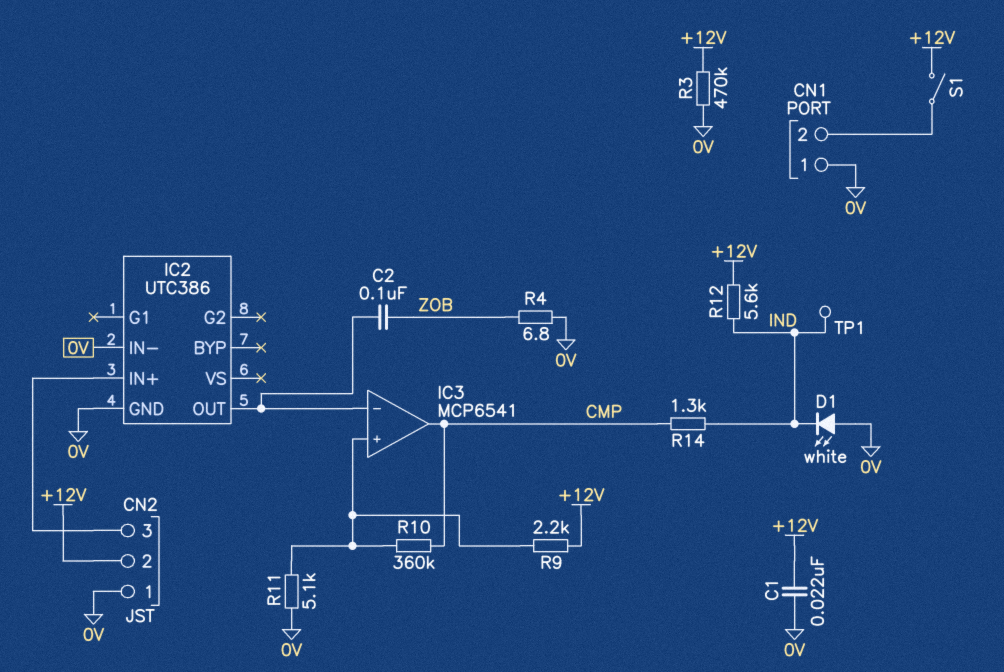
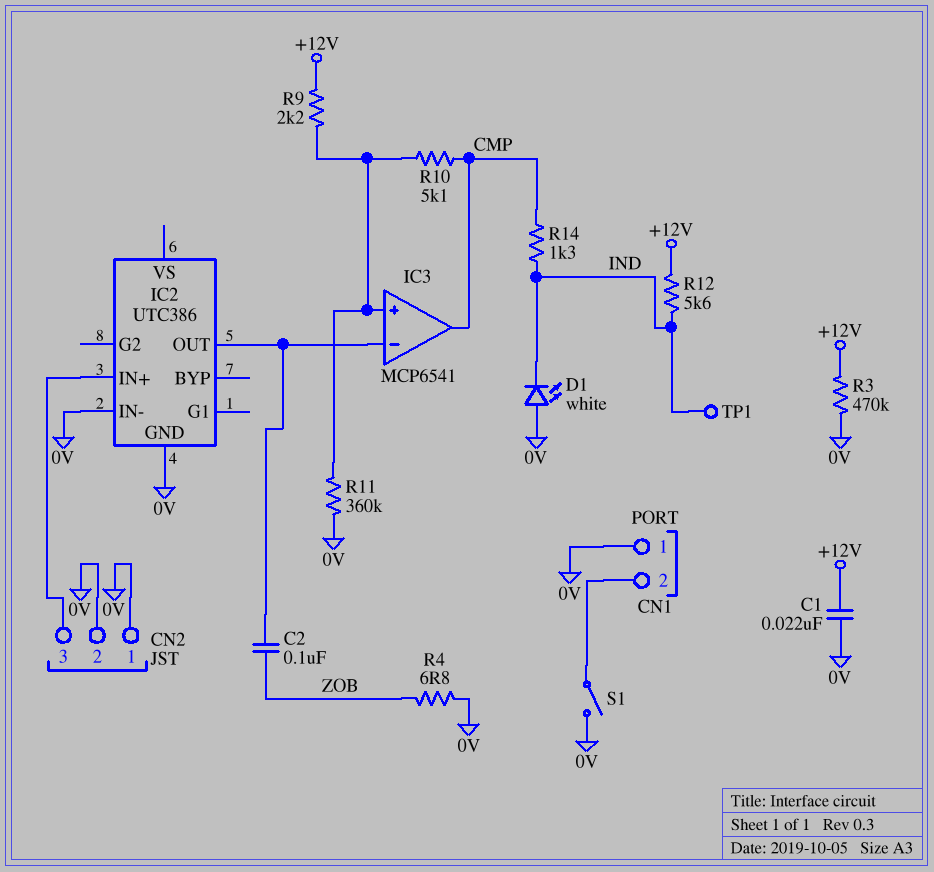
CN2 pin 2: +12V -> 0V
R10: 360k (CMP, IC3/in+) -> 5.1k (CMP, IC3/in+)
R11: 5.1k (0V, IC3/in+) -> 360k (0V, IC3/in+)
S1: switch (+12V, CN1/2) -> switch (0V, CN1/2)

